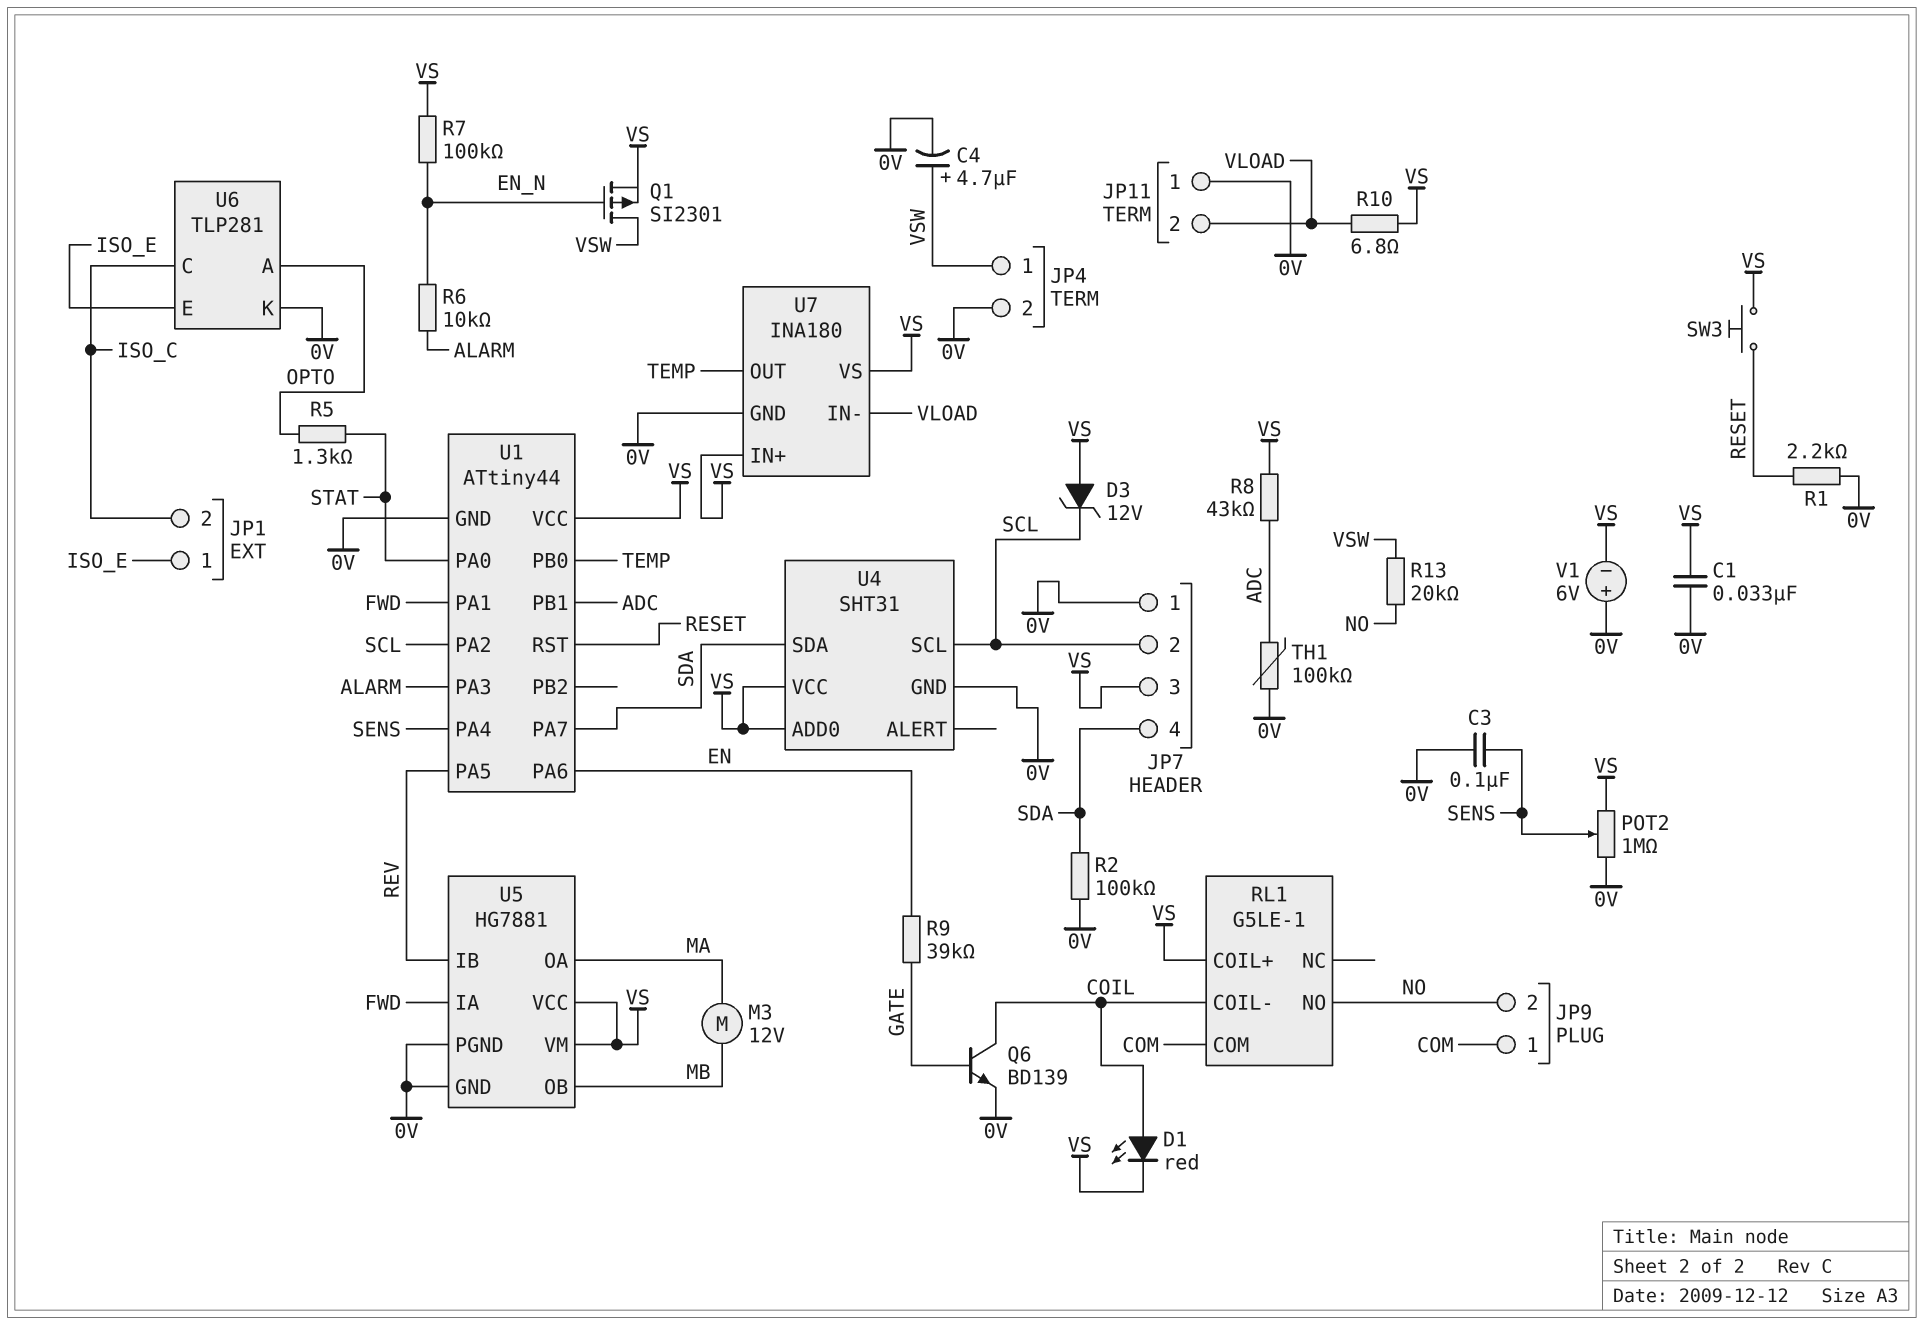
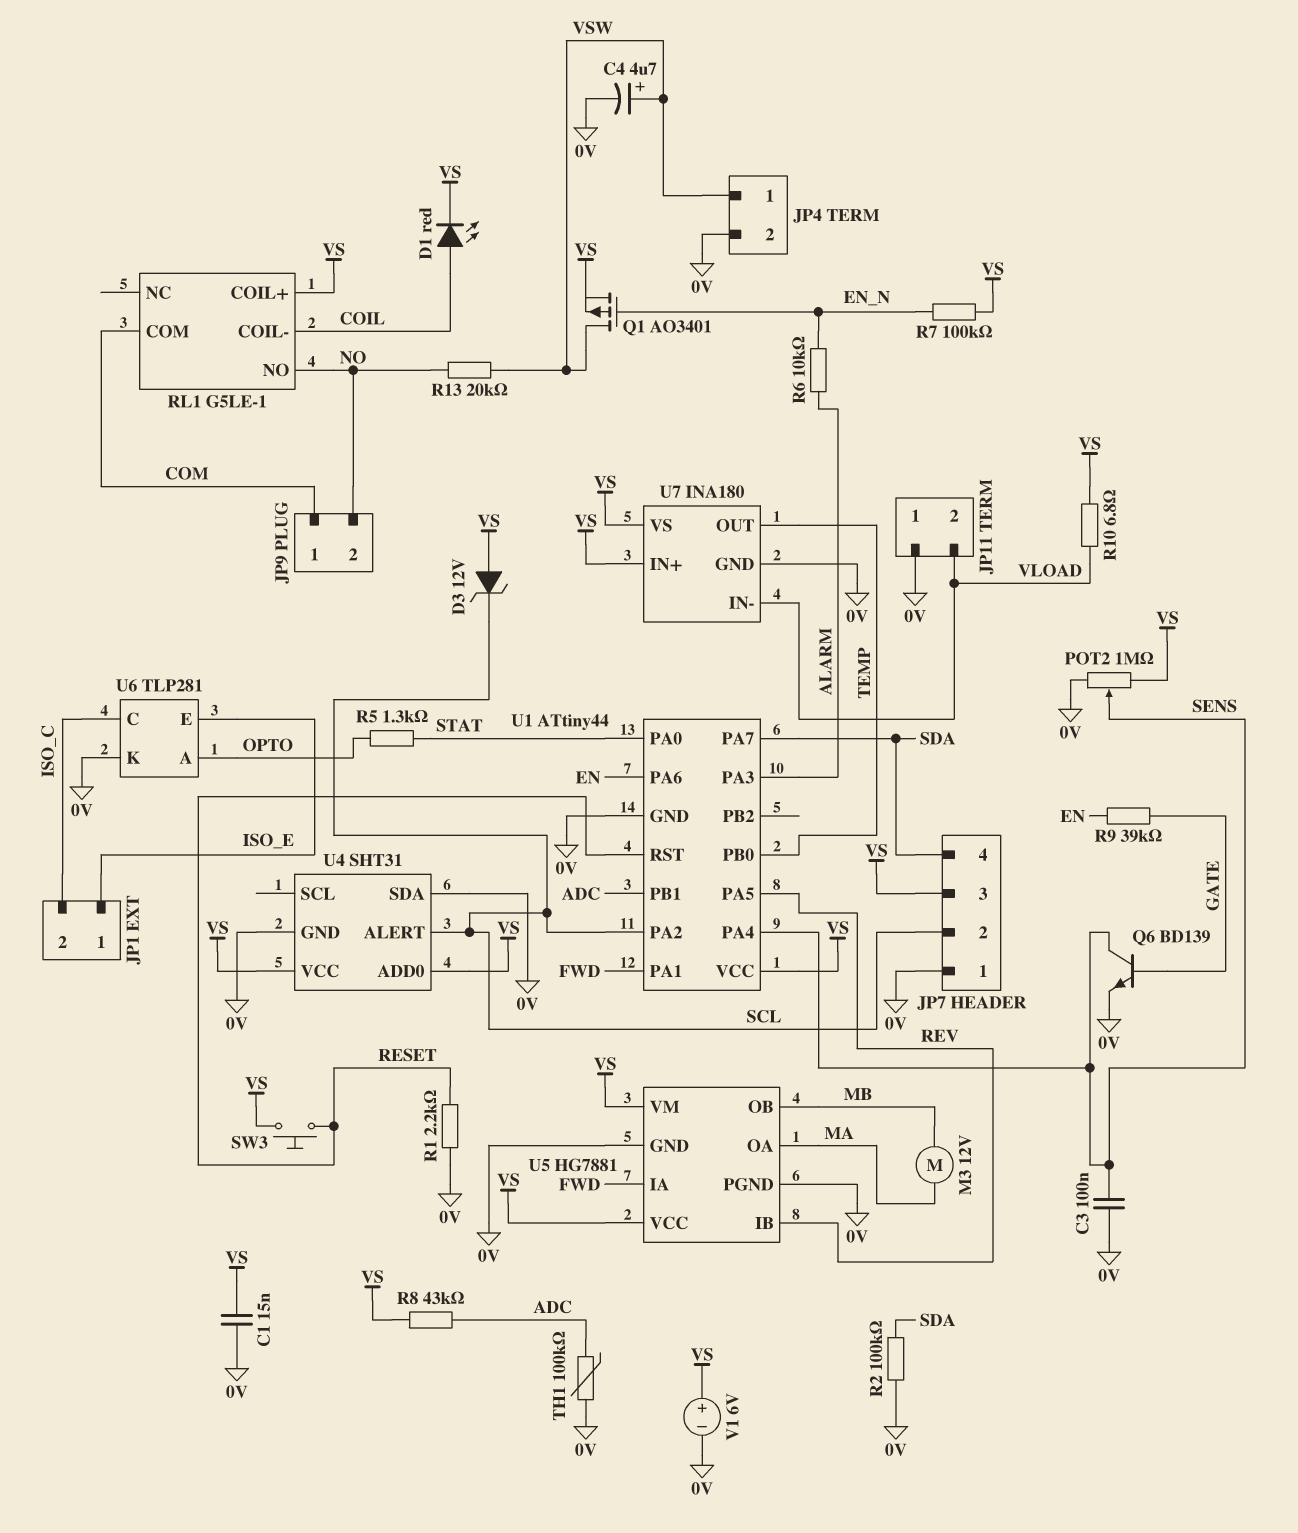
C1: 33nF (0V, VS) -> 15nF (0V, VS)
Q1: PMOS SI2301 (G EN_N, D VSW, S VS) -> PMOS AO3401 (G EN_N, D VSW, S VS)
Q6: NPN BD139 (B GATE, C COIL, E 0V) -> NPN BD139 (B GATE, C SENS, E 0V)
U4 pin ALERT: none -> SCL
U4 pin SCL: SCL -> none
U4 pin SDA: SDA -> 0V
V1: 6V (plus 0V, minus VS) -> 6V (plus VS, minus 0V)

